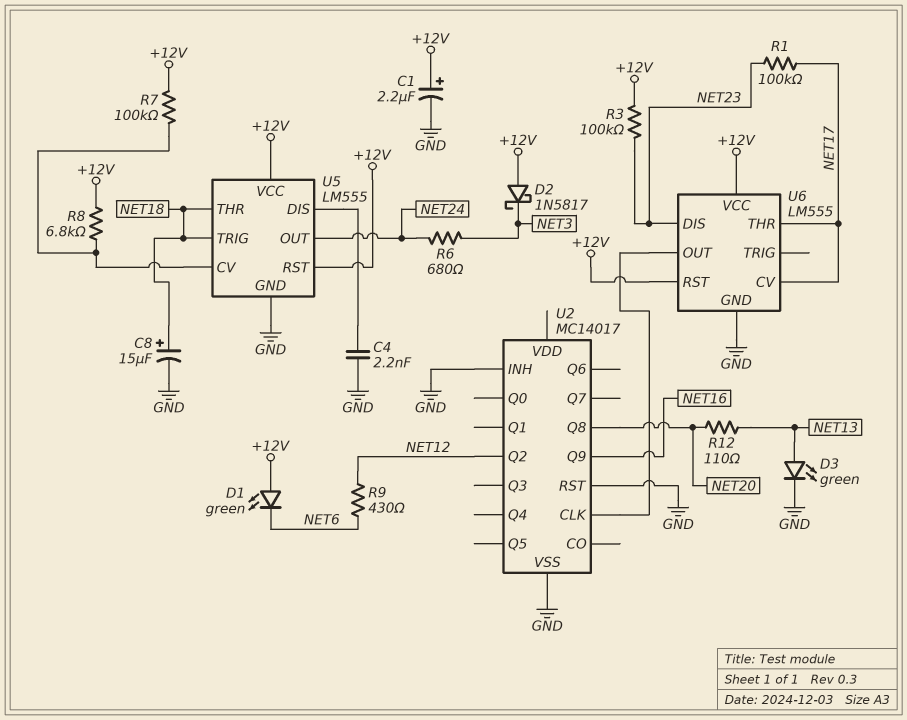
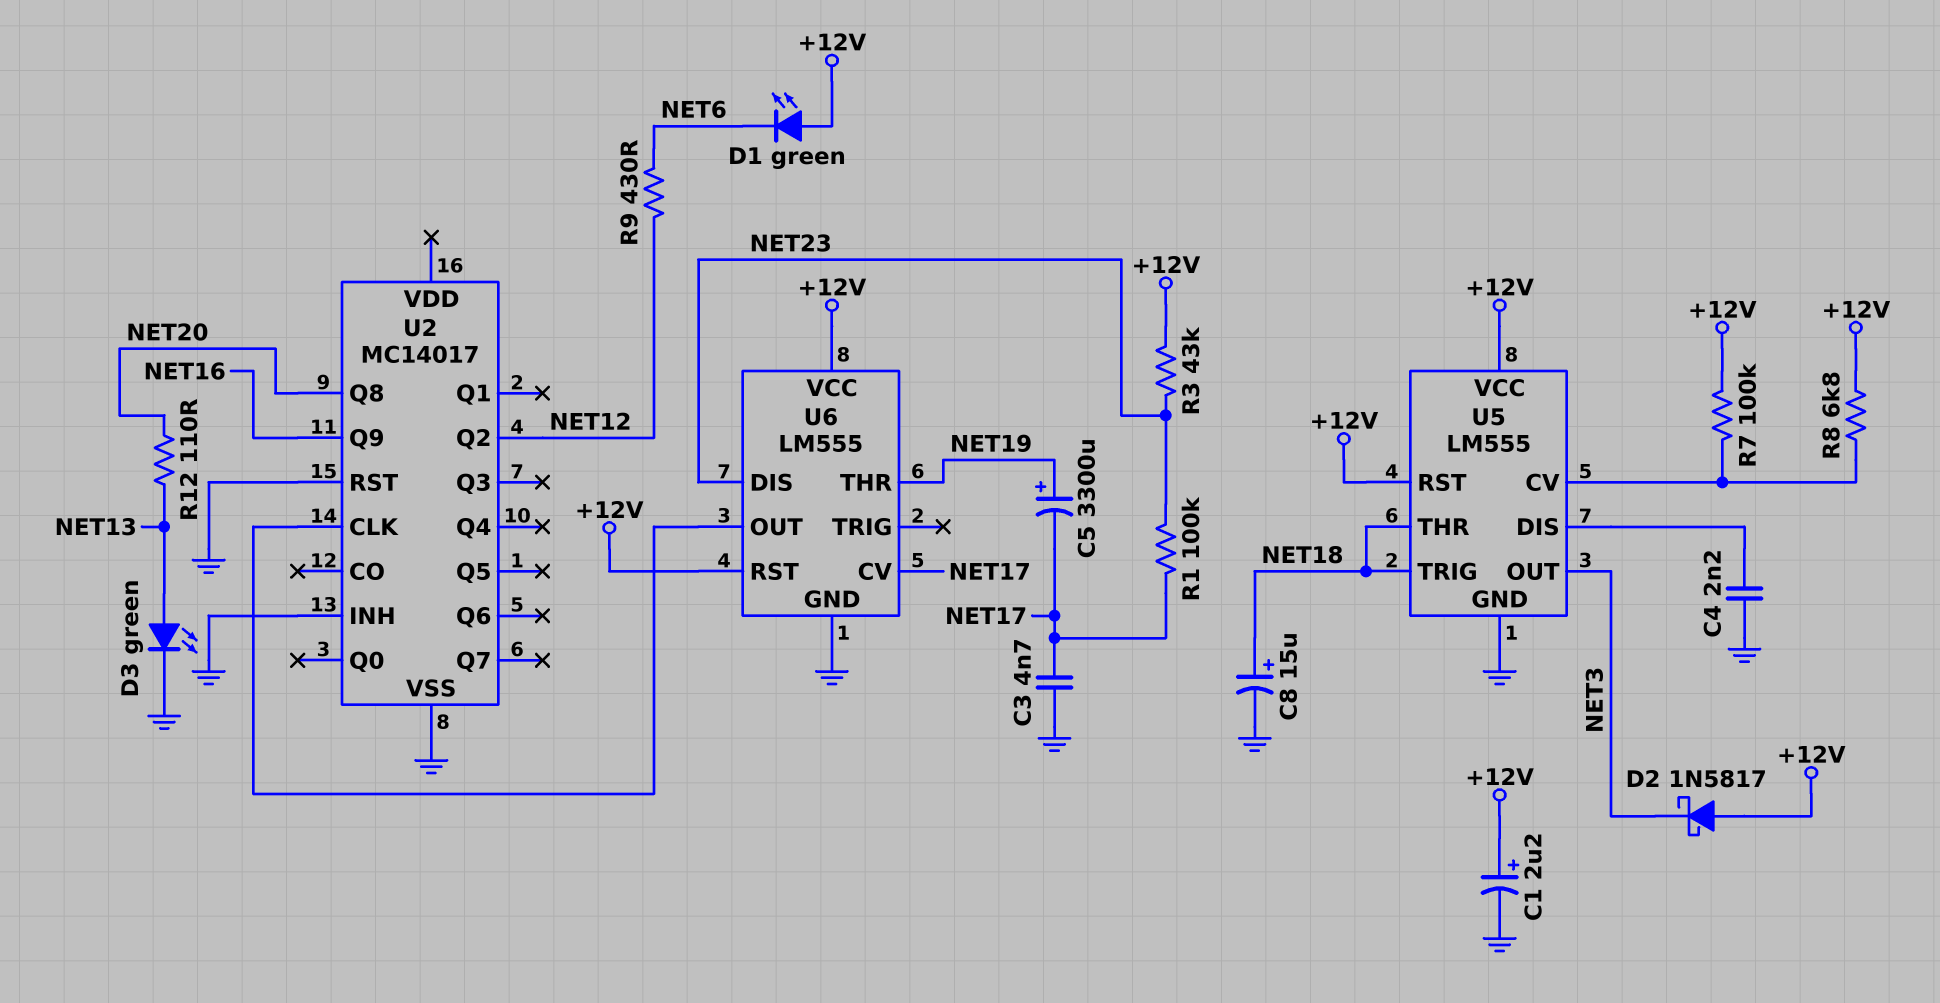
C3: none -> 4.7nF (GND, NET17)
C5: none -> 3300uF (plus NET19, minus NET17)
R3: 100k (+12V, NET23) -> 43k (+12V, NET23)
R6: 680 (NET3, NET24) -> none
U5 pin OUT: NET24 -> NET3
U6 pin THR: NET17 -> NET19

